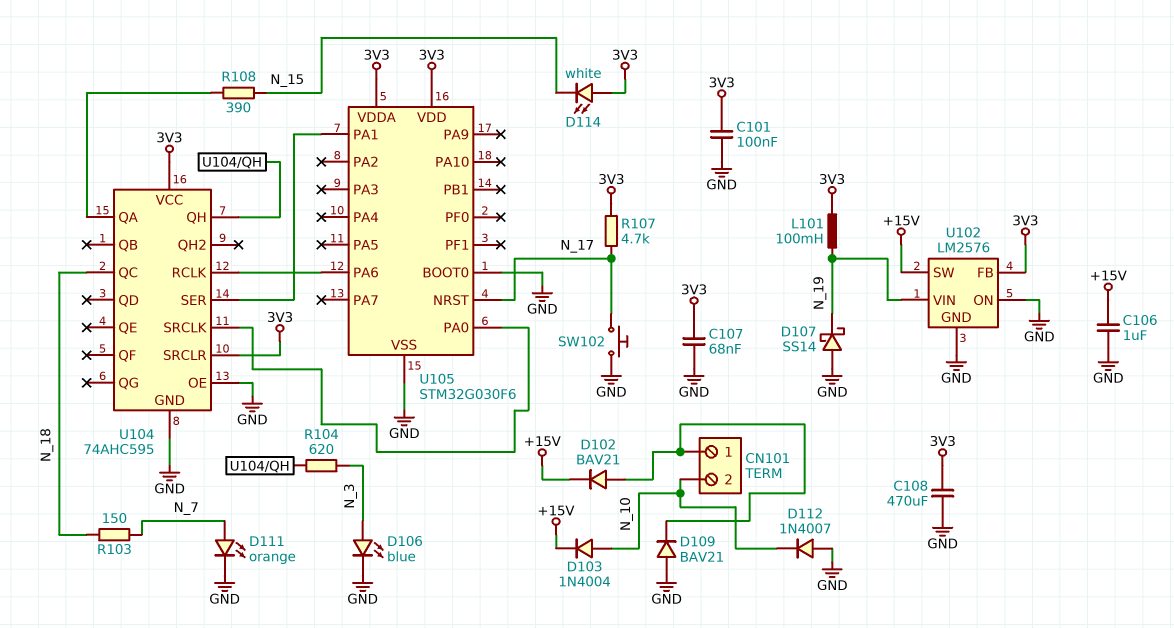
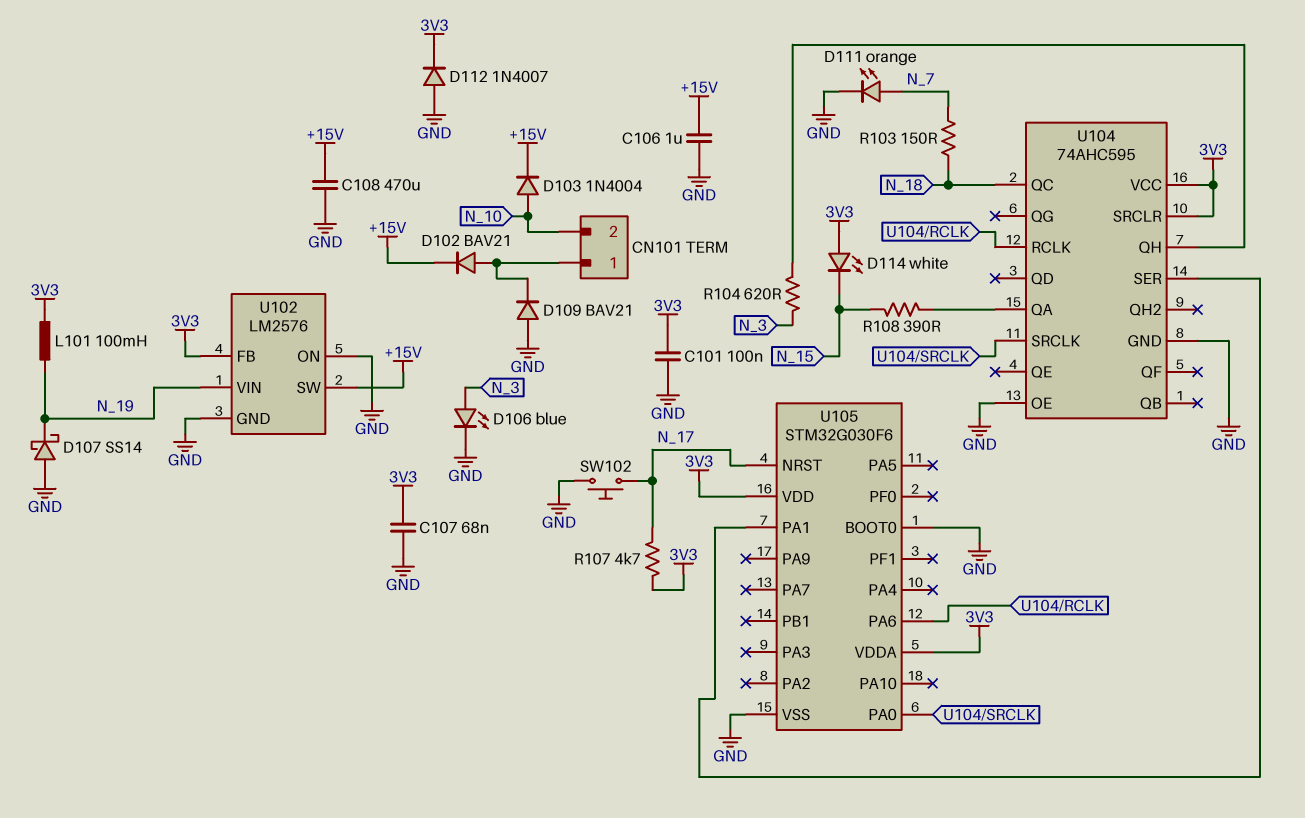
C108: 470uF (3V3, GND) -> 470uF (+15V, GND)
D112: diode 1N4007 (A GND, K N_10) -> diode 1N4007 (A GND, K 3V3)

